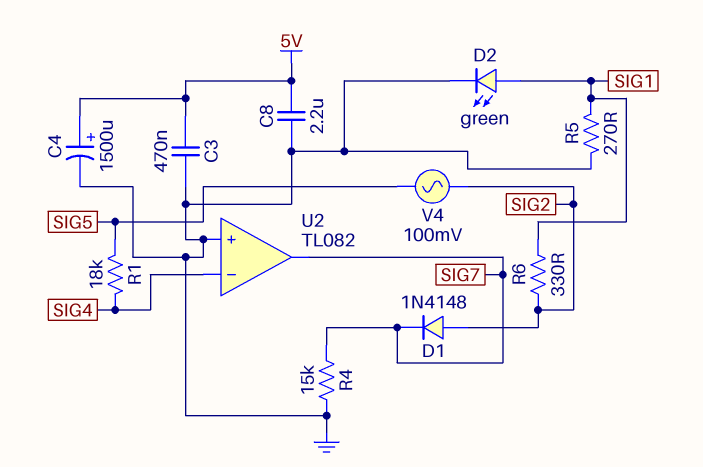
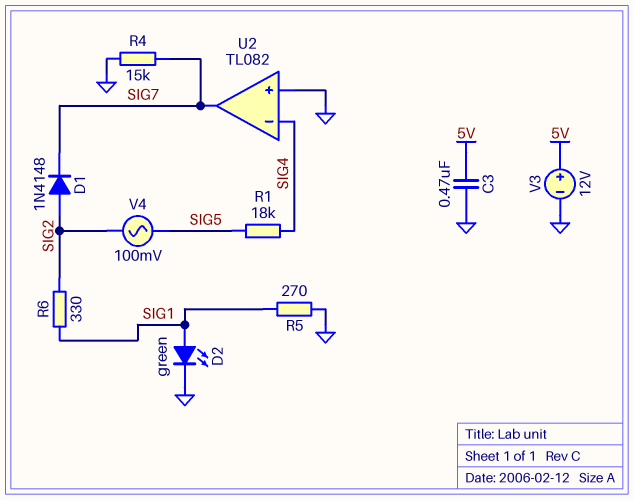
C4: 1500uF (plus 5V, minus GND) -> none
C8: 2.2uF (5V, GND) -> none
V3: none -> 12V (plus 5V, minus GND)

